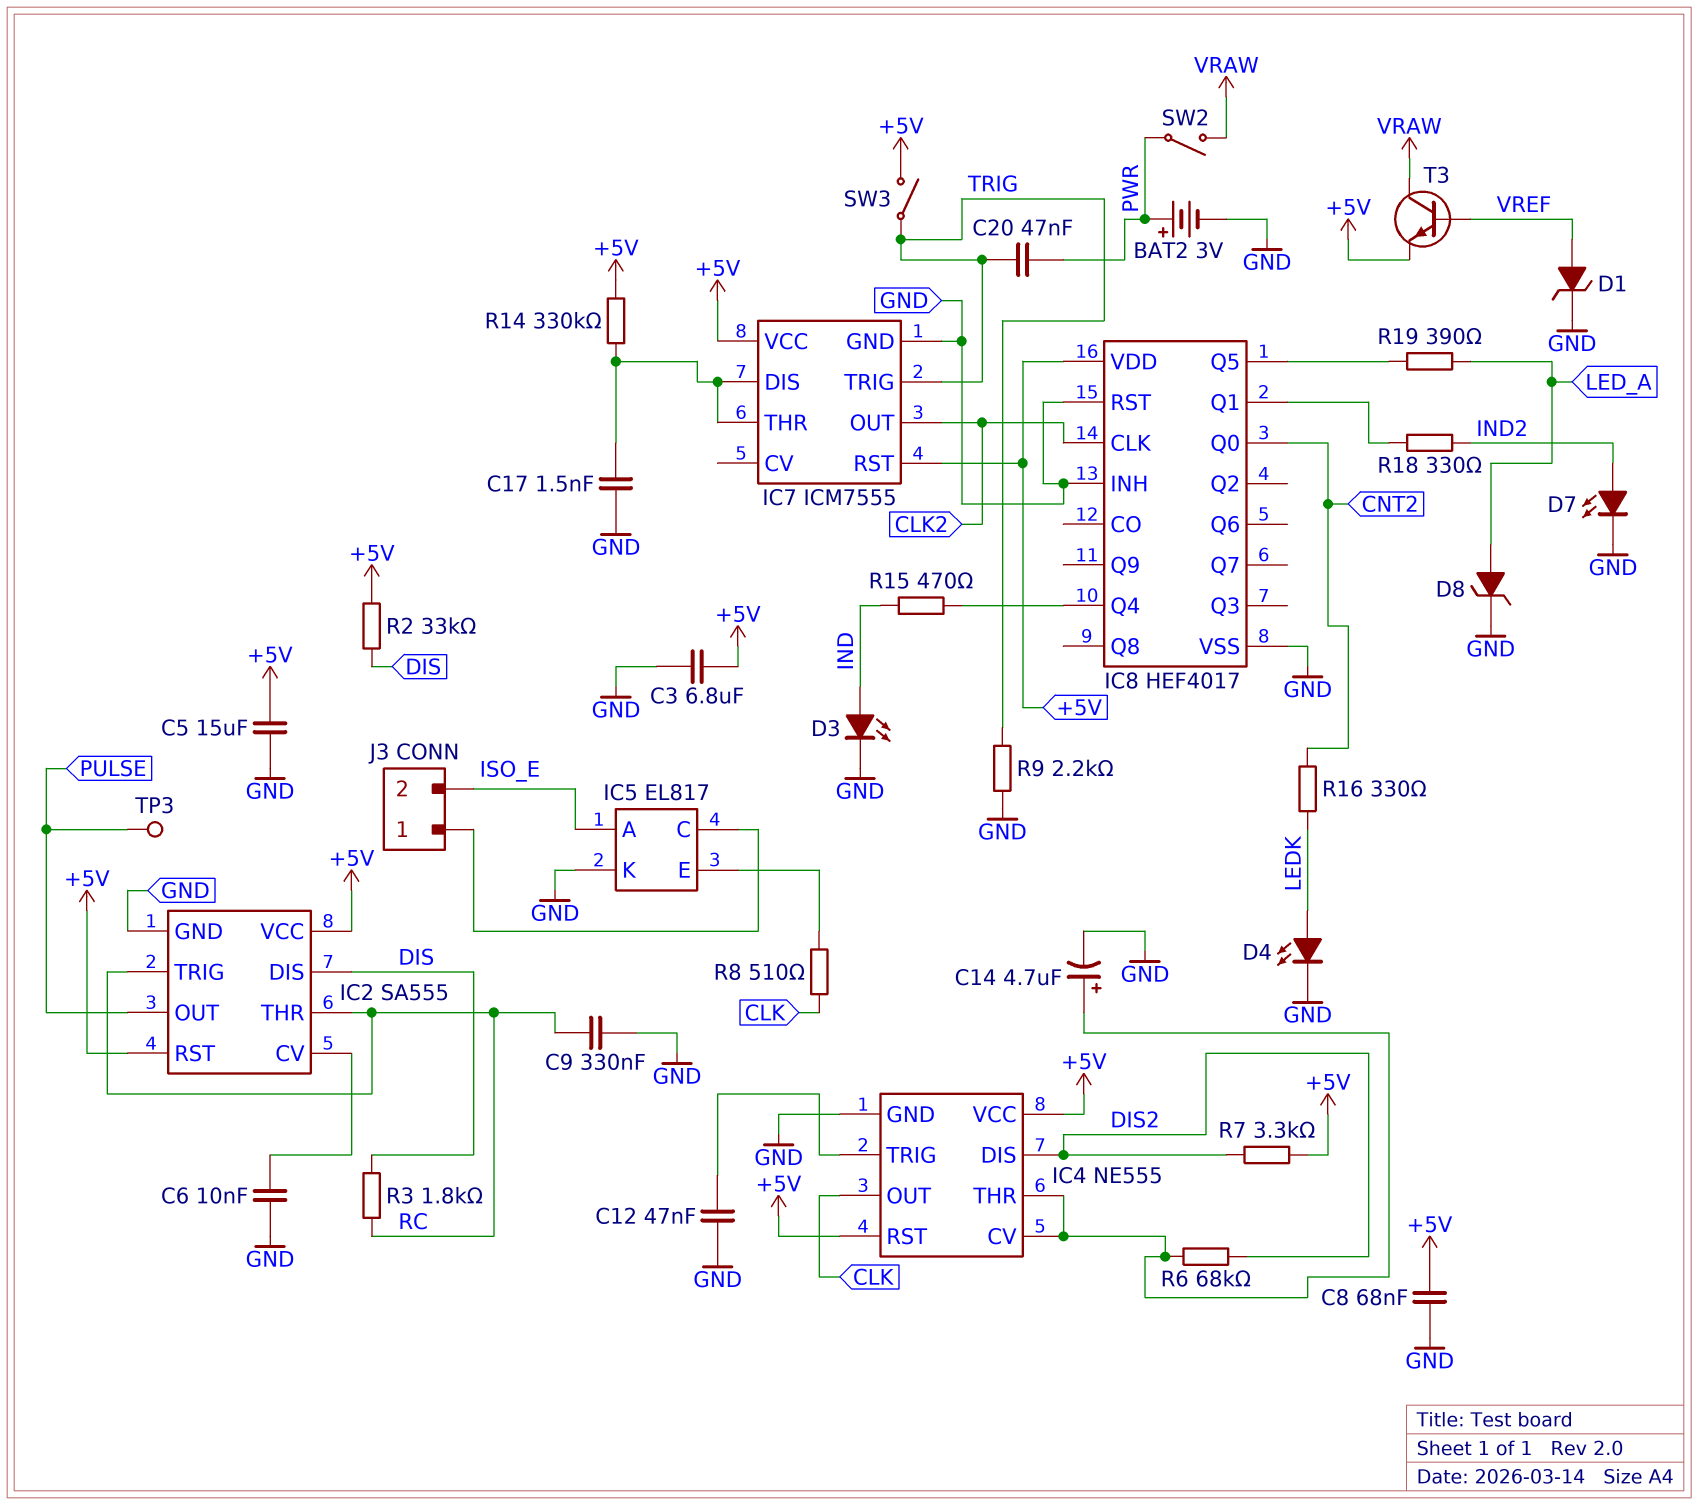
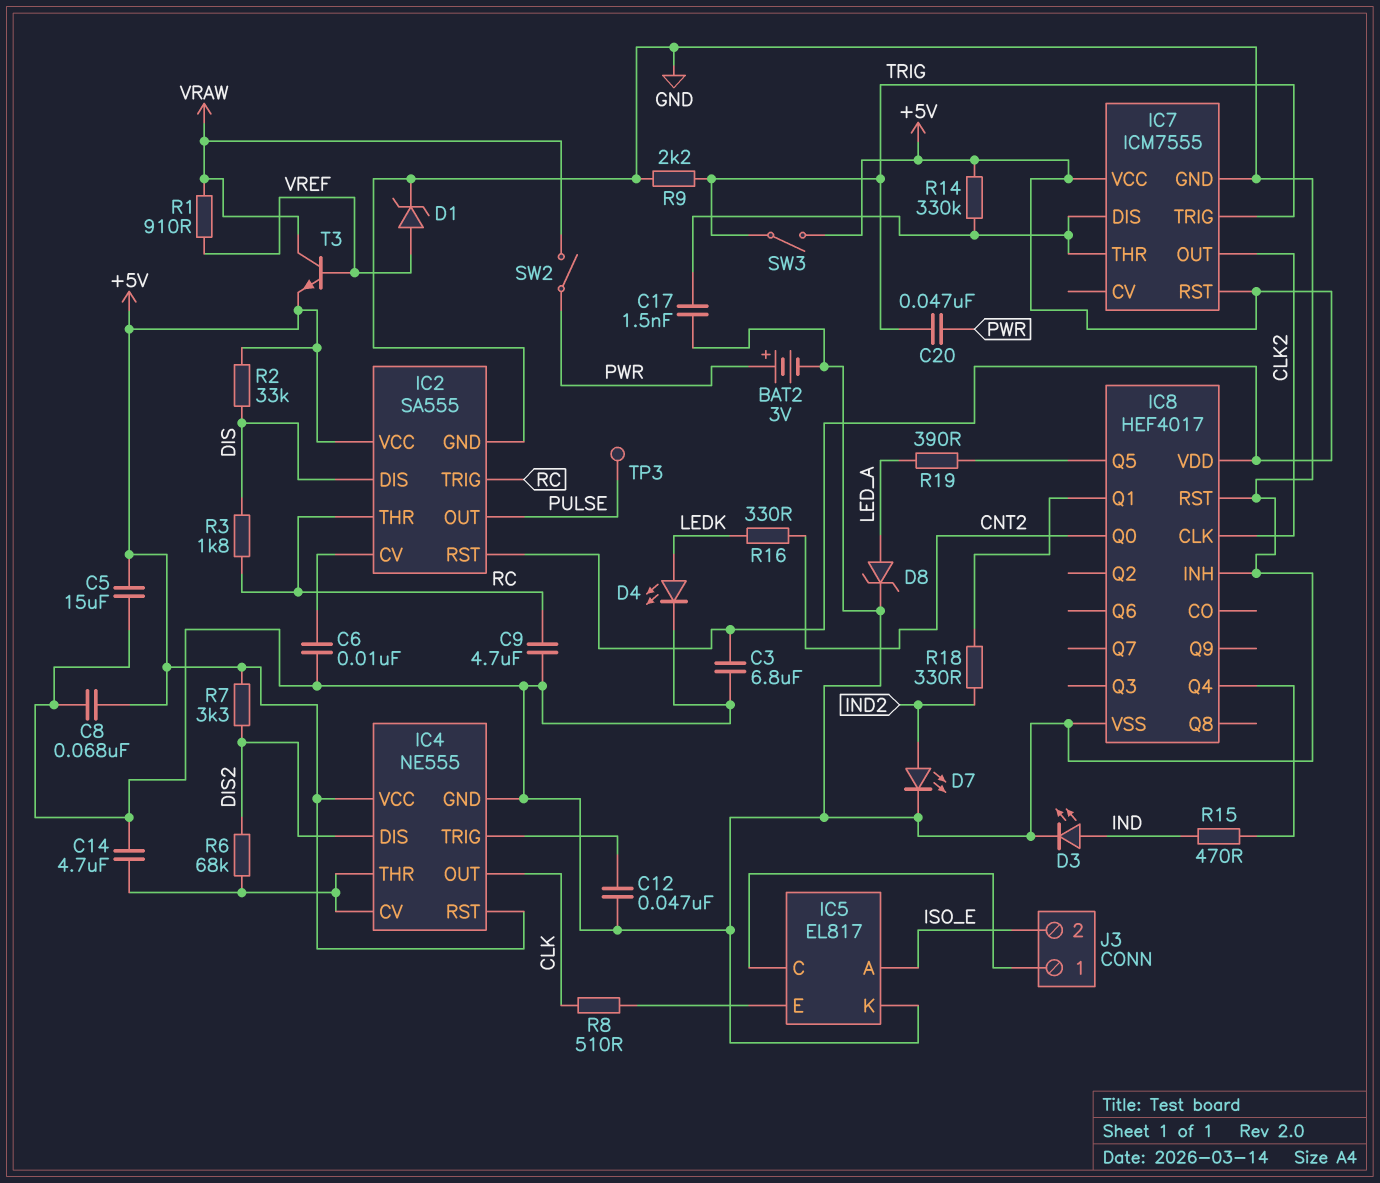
C9: 330nF (GND, RC) -> 4.7uF (GND, RC)
C14: 4.7uF (plus IC4/CV, minus GND) -> 4.7uF (GND, IC4/CV)
R1: none -> 910 (VRAW, VREF)

